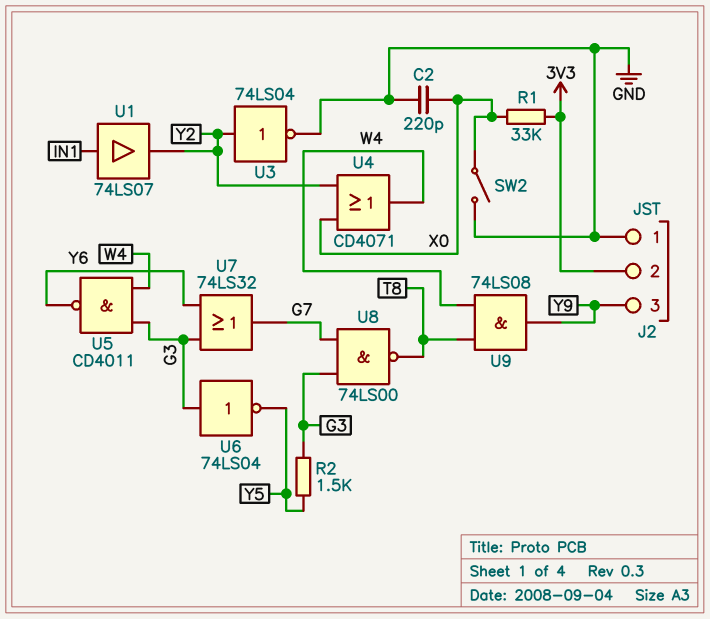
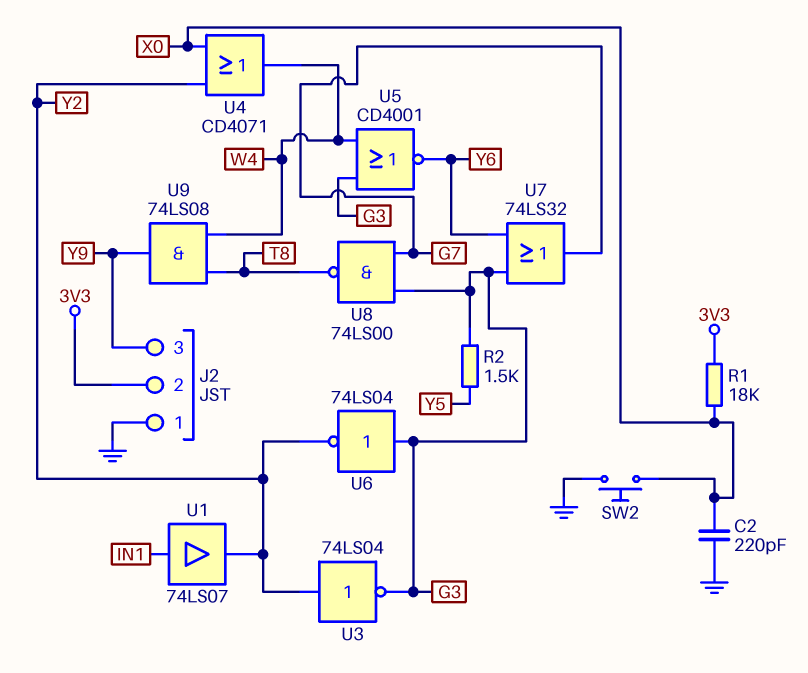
R1: 33k (3V3, X0) -> 18k (3V3, X0)
SW2: switch (GND, X0) -> button (GND, X0)
U3: NOT 74LS04 (in Y2, out GND) -> NOT 74LS04 (in Y2, out G3)
U5: NAND CD4011 (in G3, in W4, out Y6) -> NOR CD4001 (in G3, in W4, out Y6)
U6: NOT 74LS04 (in G3, out Y5) -> NOT 74LS04 (in G3, out Y2)

